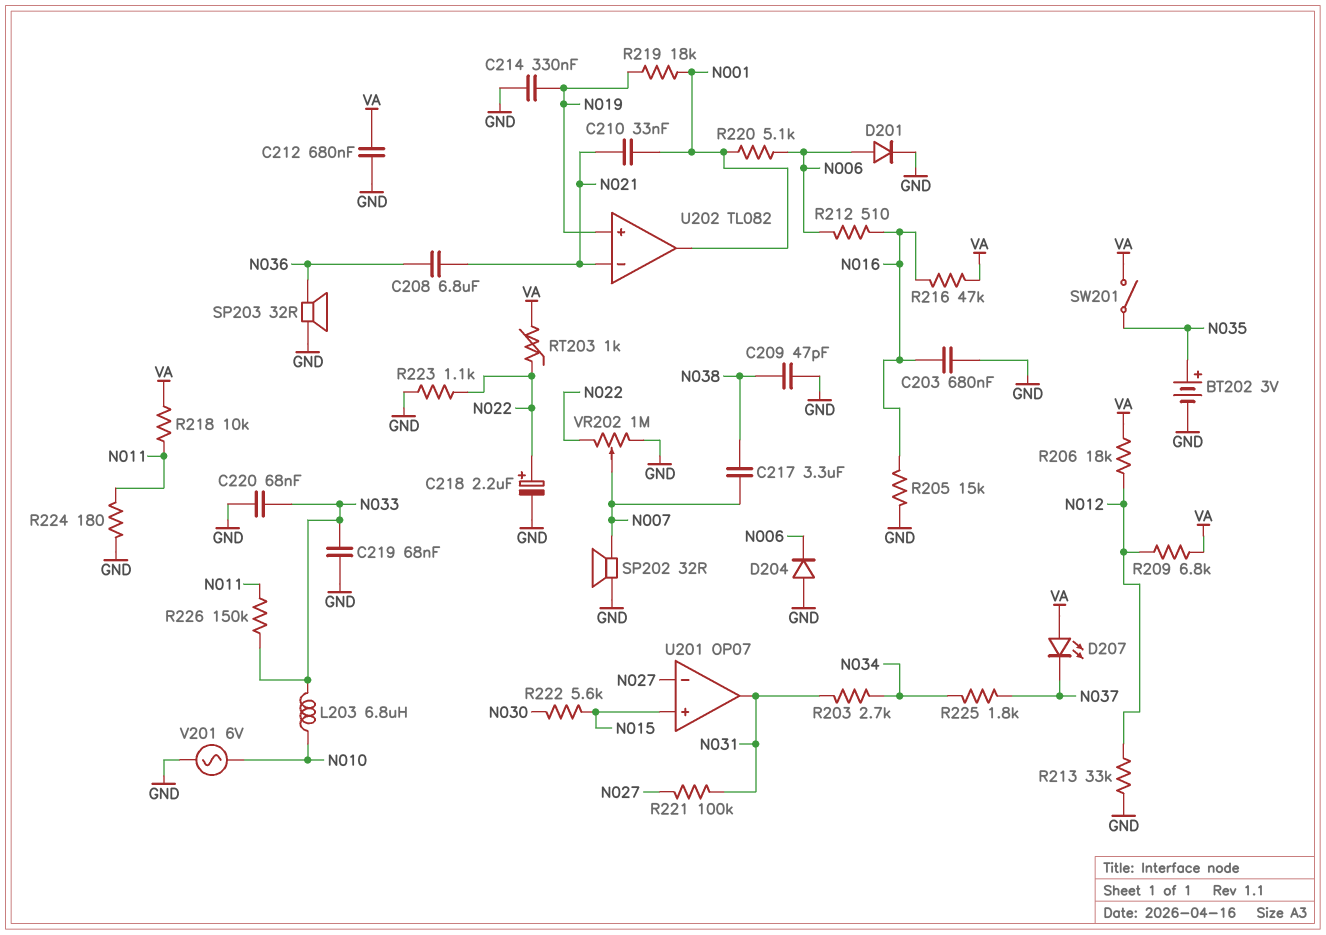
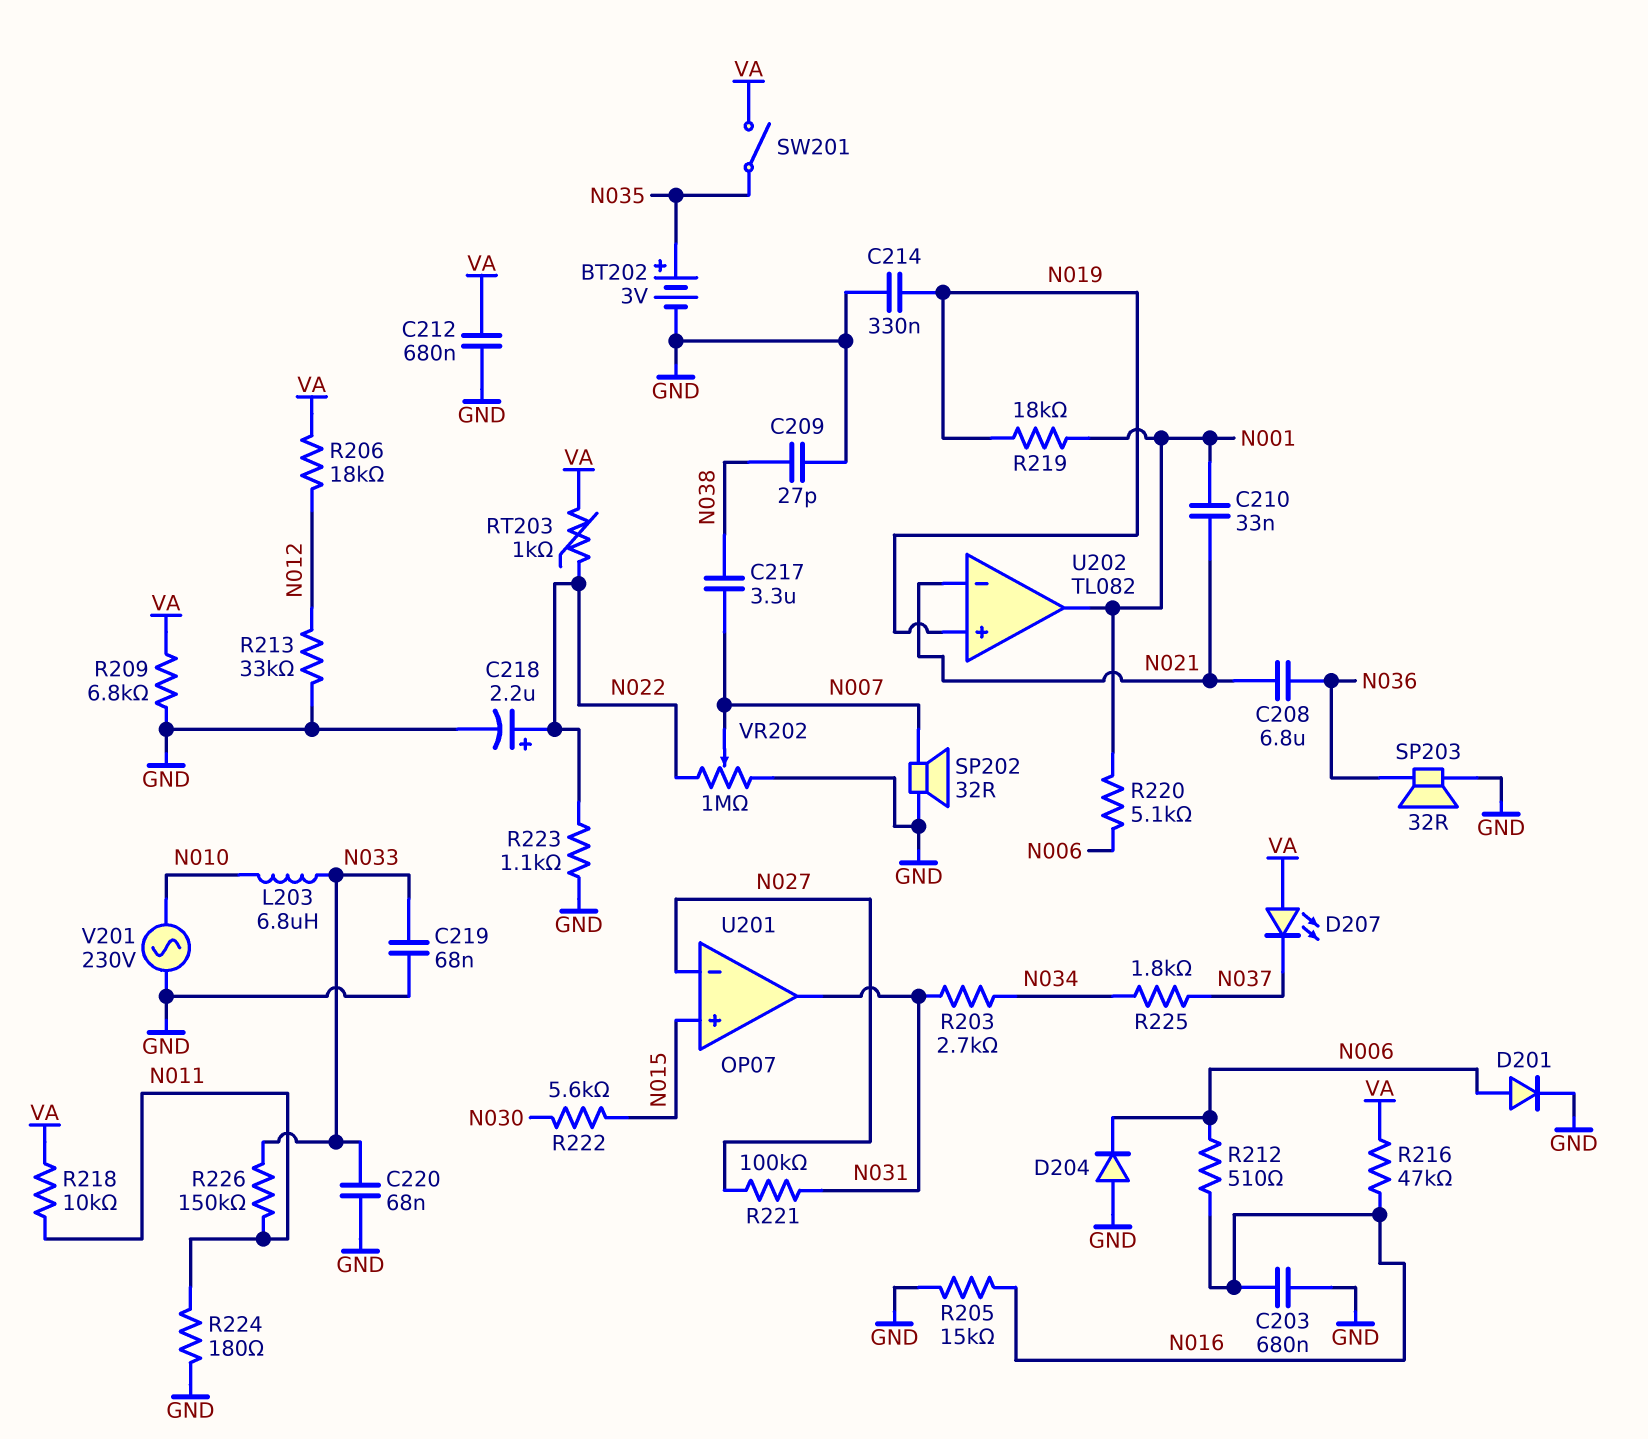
C209: 47pF (GND, N038) -> 27pF (GND, N038)
R209: 6.8k (N012, VA) -> 6.8k (GND, VA)
V201: AC 6V (GND, N010) -> AC 230V (GND, N010)

